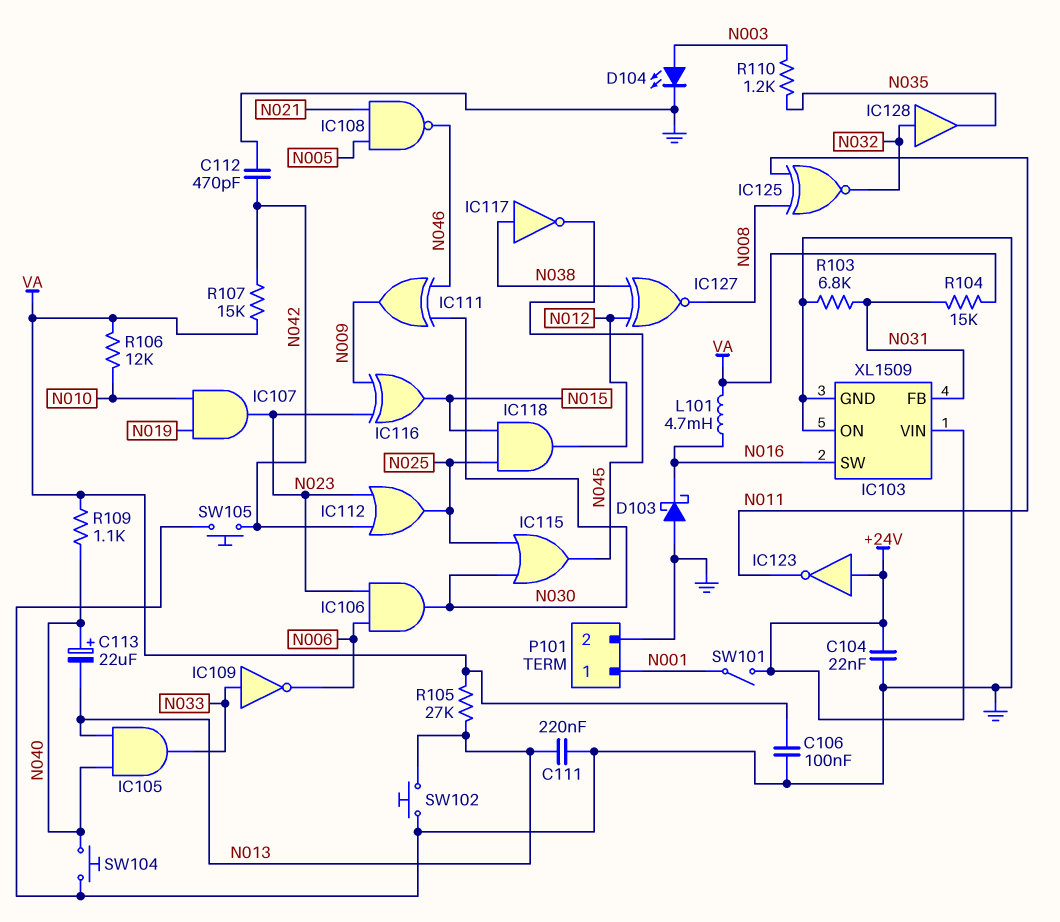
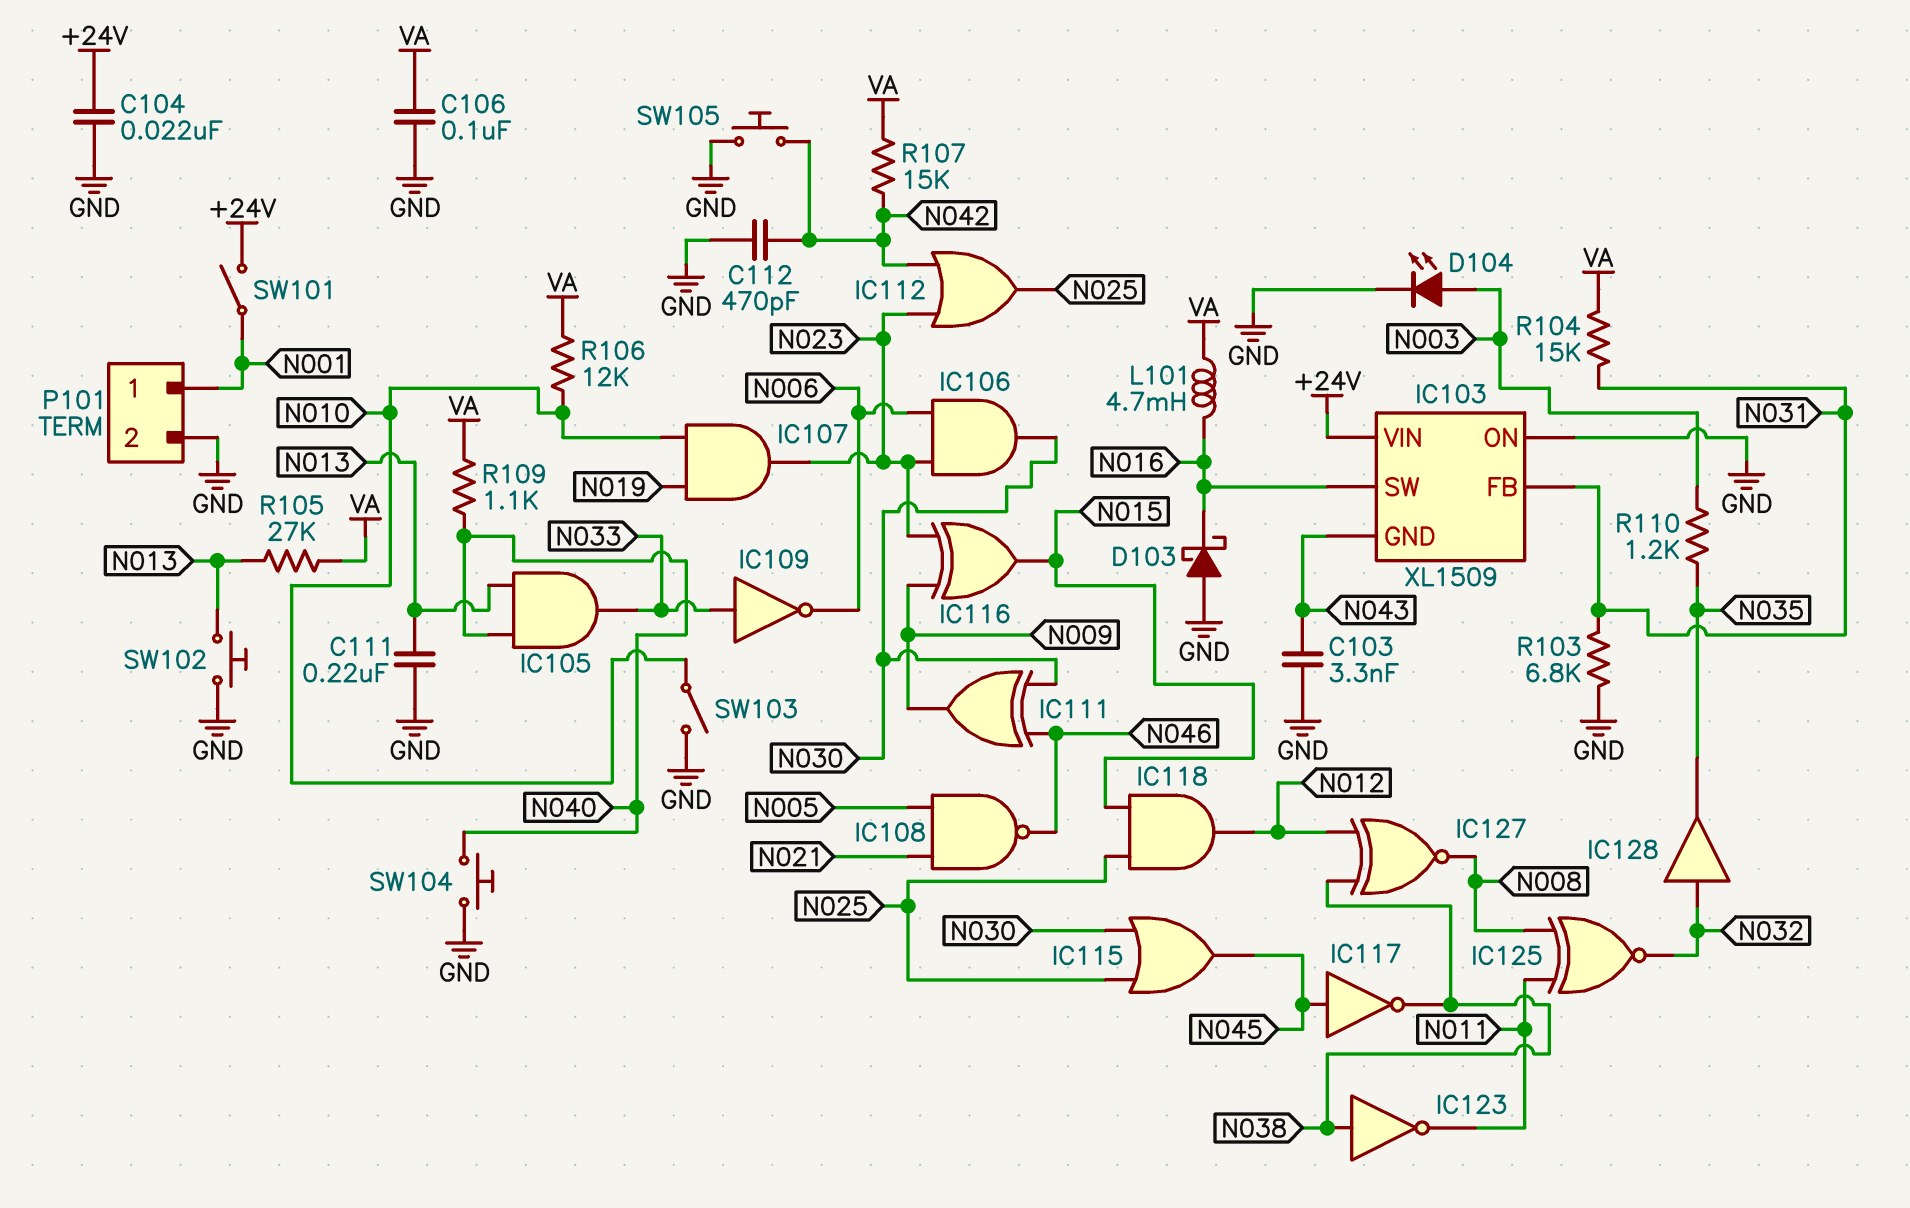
C103: none -> 3.3nF (GND, N043)
C113: 22uF (plus N040, minus N013) -> none
IC103 pin GND: GND -> N043
IC117: NOT (in N038, out N045) -> NOT (in N045, out N038)
IC123: NOT (in +24V, out N011) -> NOT (in N038, out N011)
SW103: none -> switch (GND, N010)

